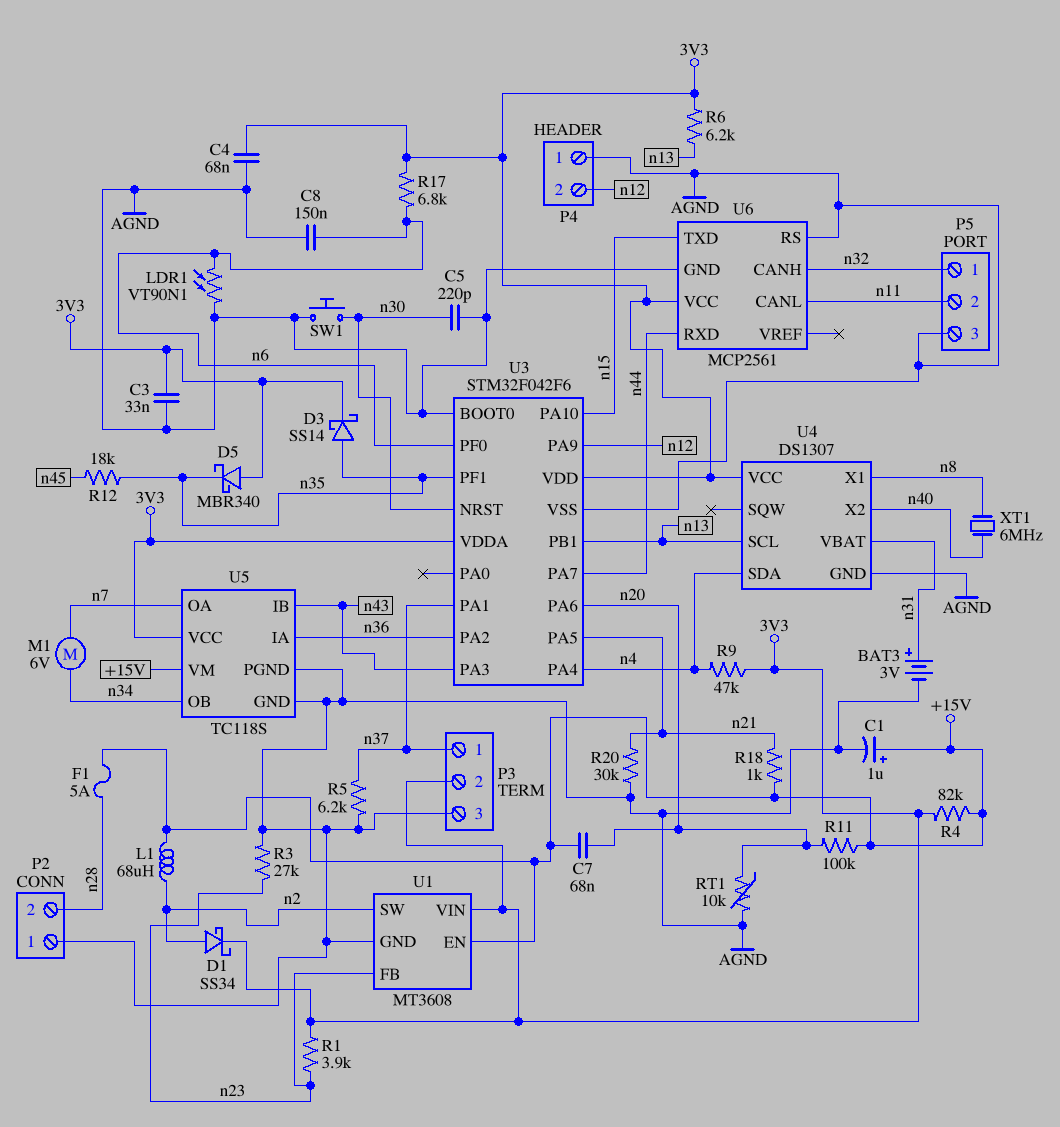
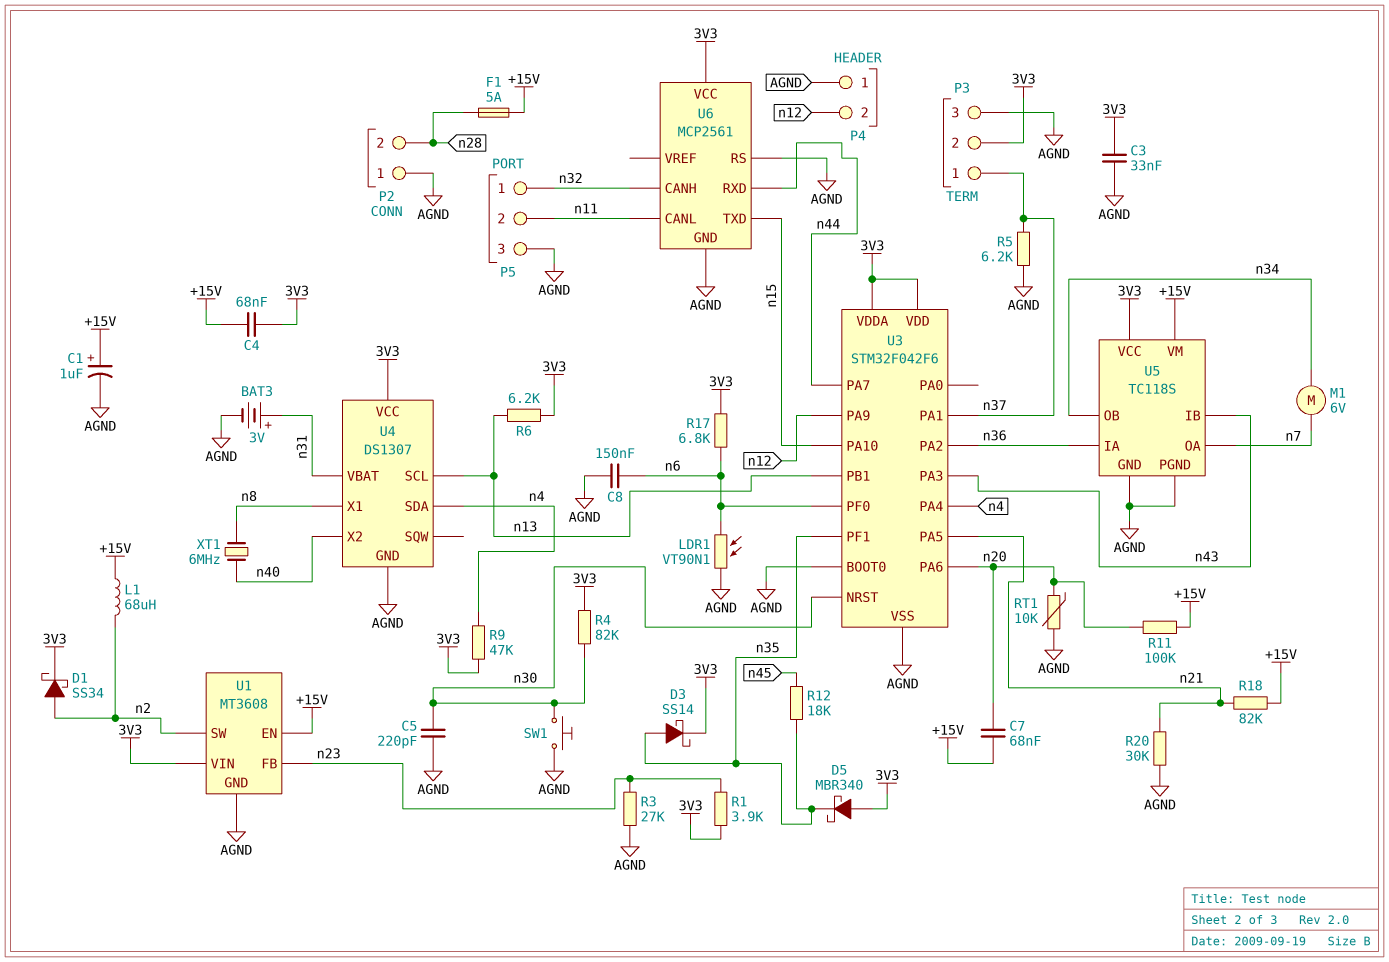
C4: 68nF (3V3, AGND) -> 68nF (+15V, 3V3)
R4: 82k (+15V, 3V3) -> 82k (3V3, n30)
R18: 1k (+15V, n21) -> 82k (+15V, n21)

